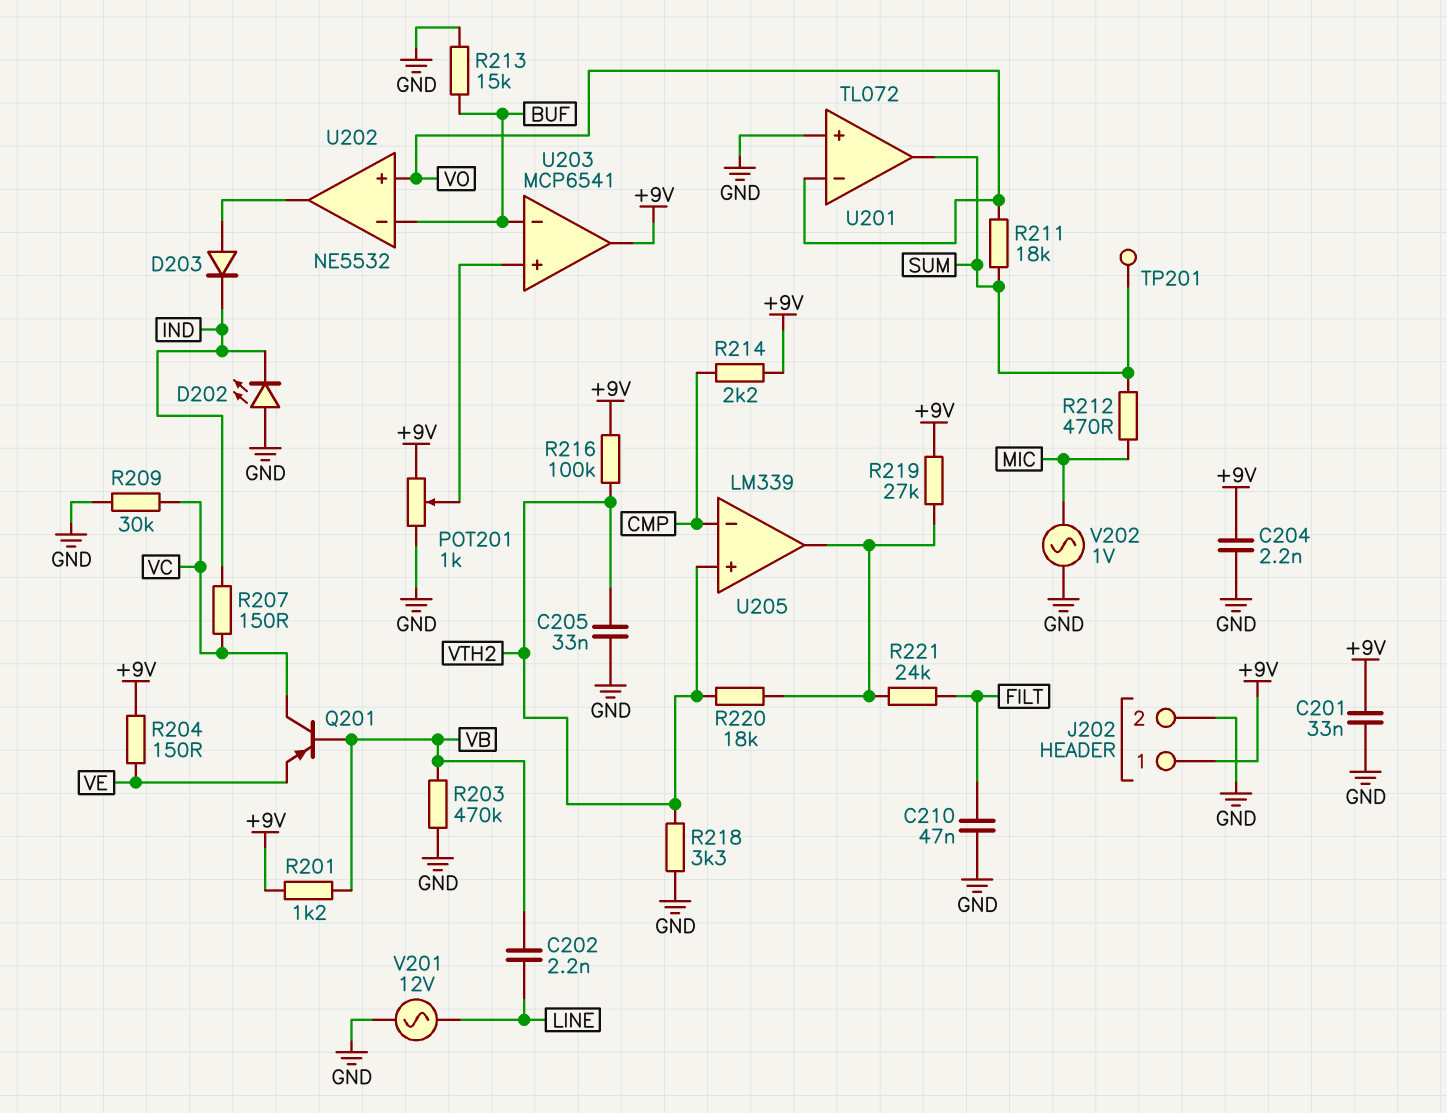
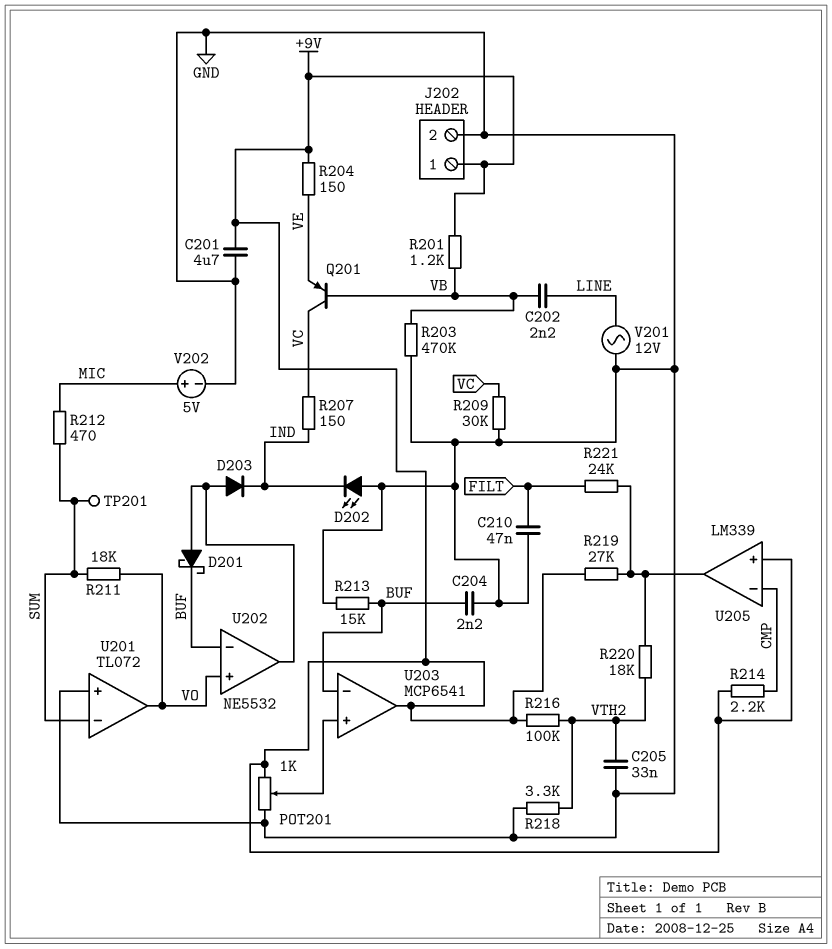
C201: 33nF (+9V, GND) -> 4.7uF (+9V, GND)
C204: 2.2nF (+9V, GND) -> 2.2nF (BUF, GND)
D201: none -> schottky (A U202/out, K BUF)
U201 pin in-: VO -> SUM
U201 pin out: SUM -> VO
U205 pin in+: VTH2 -> +9V
V202: AC 1V (GND, MIC) -> 5V (plus MIC, minus GND)

